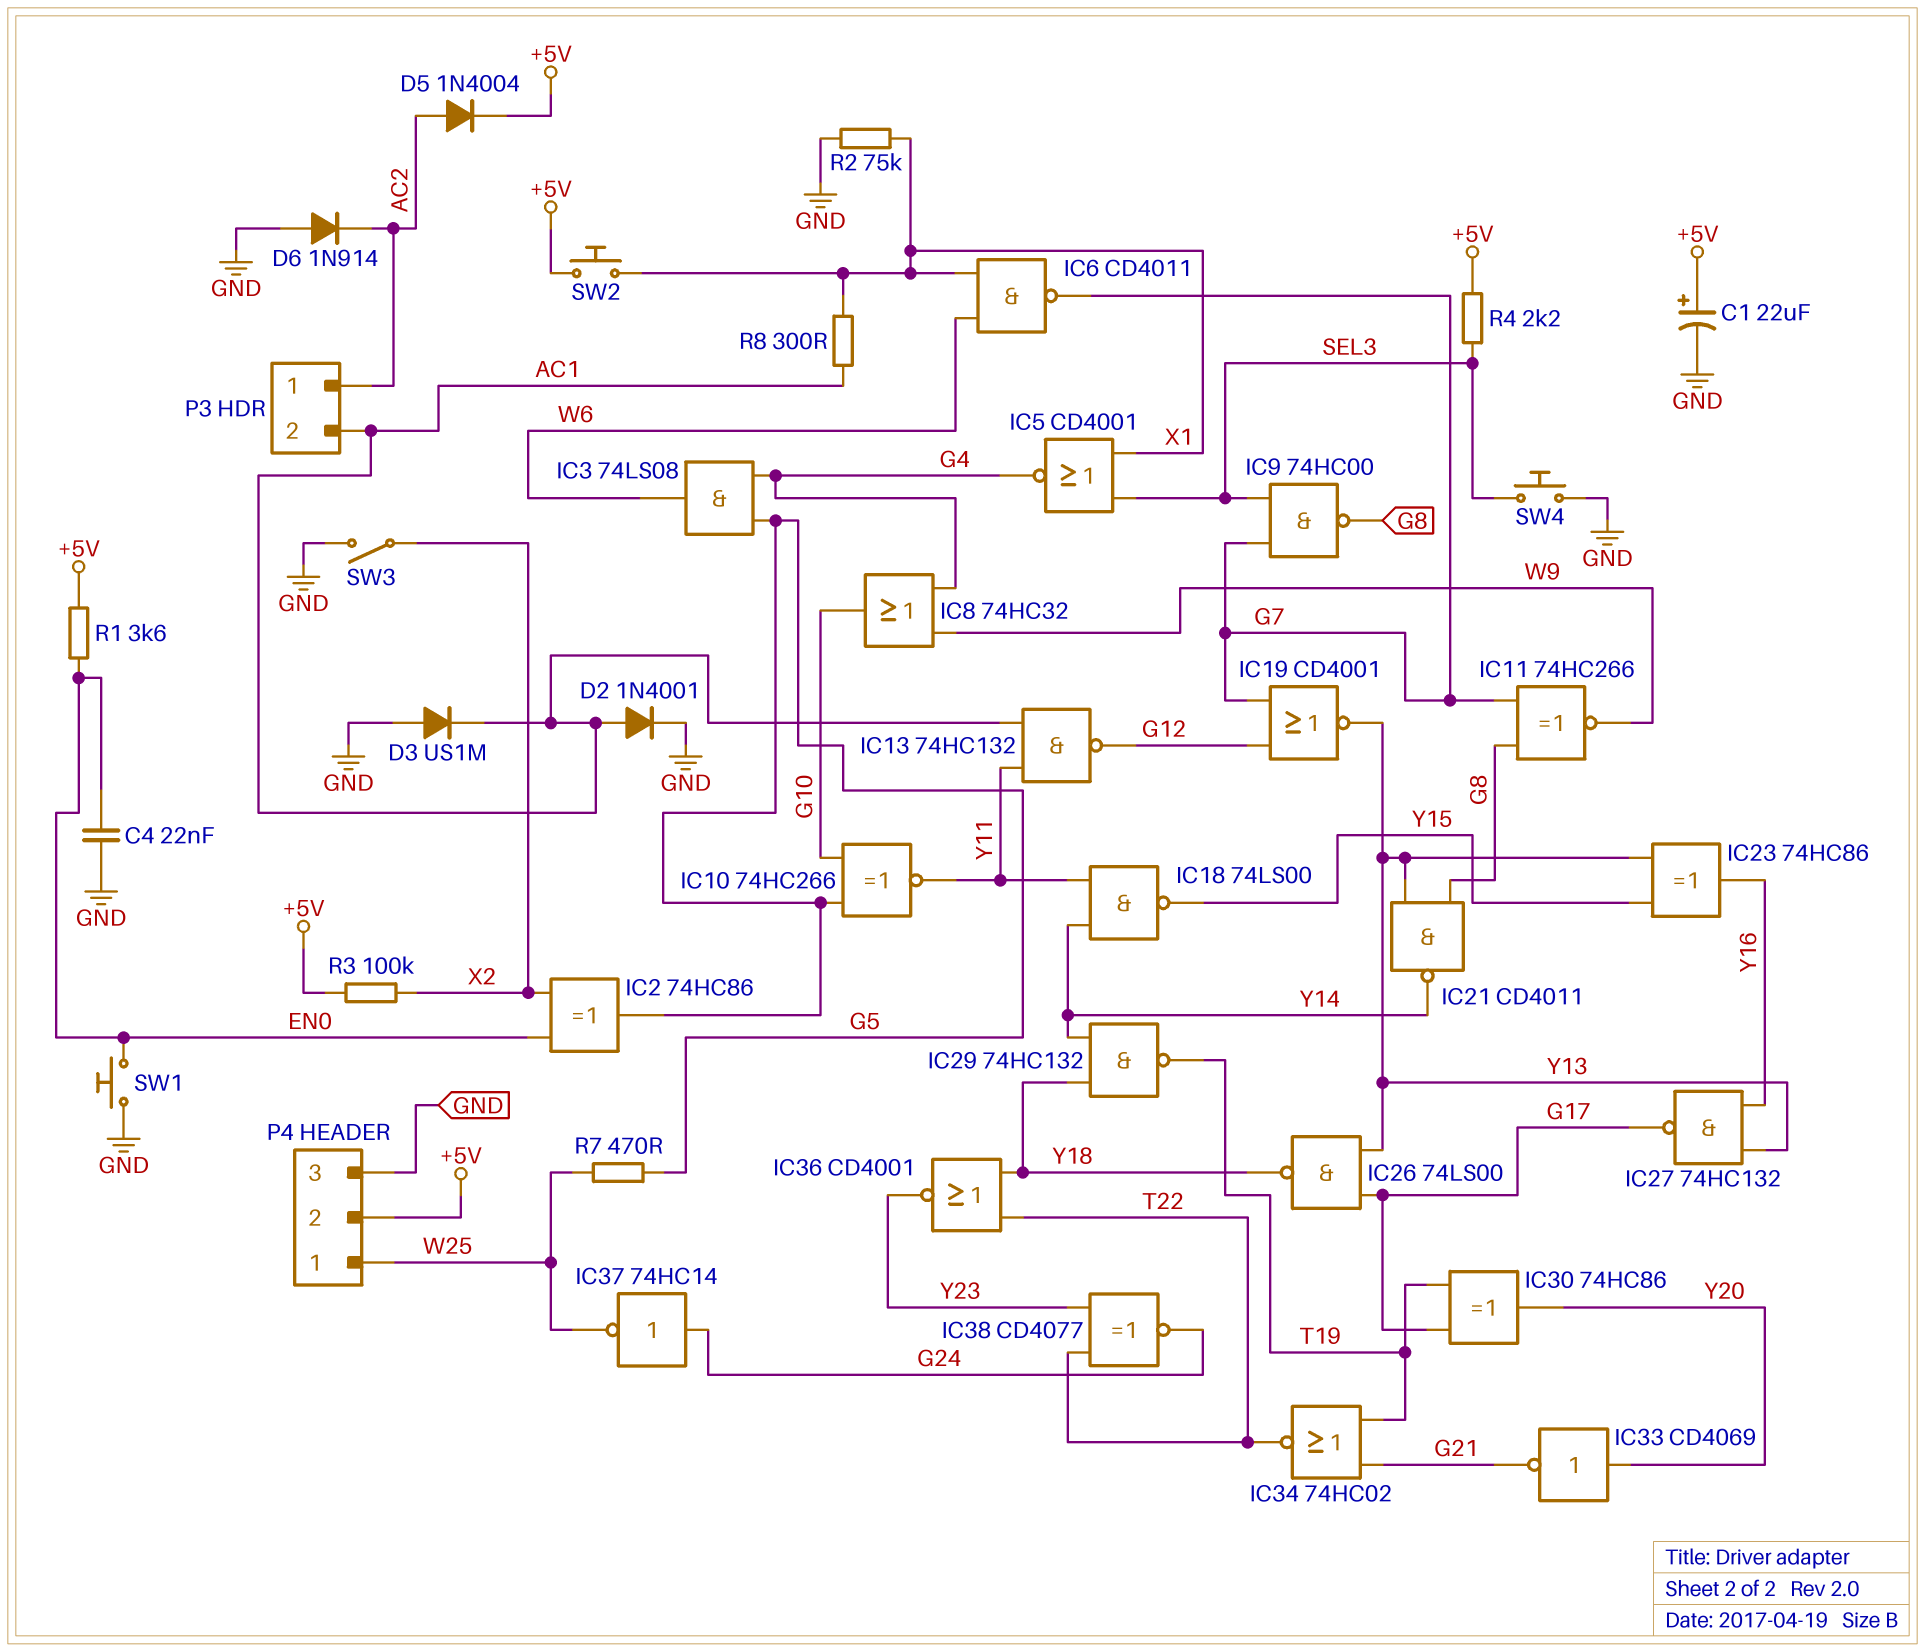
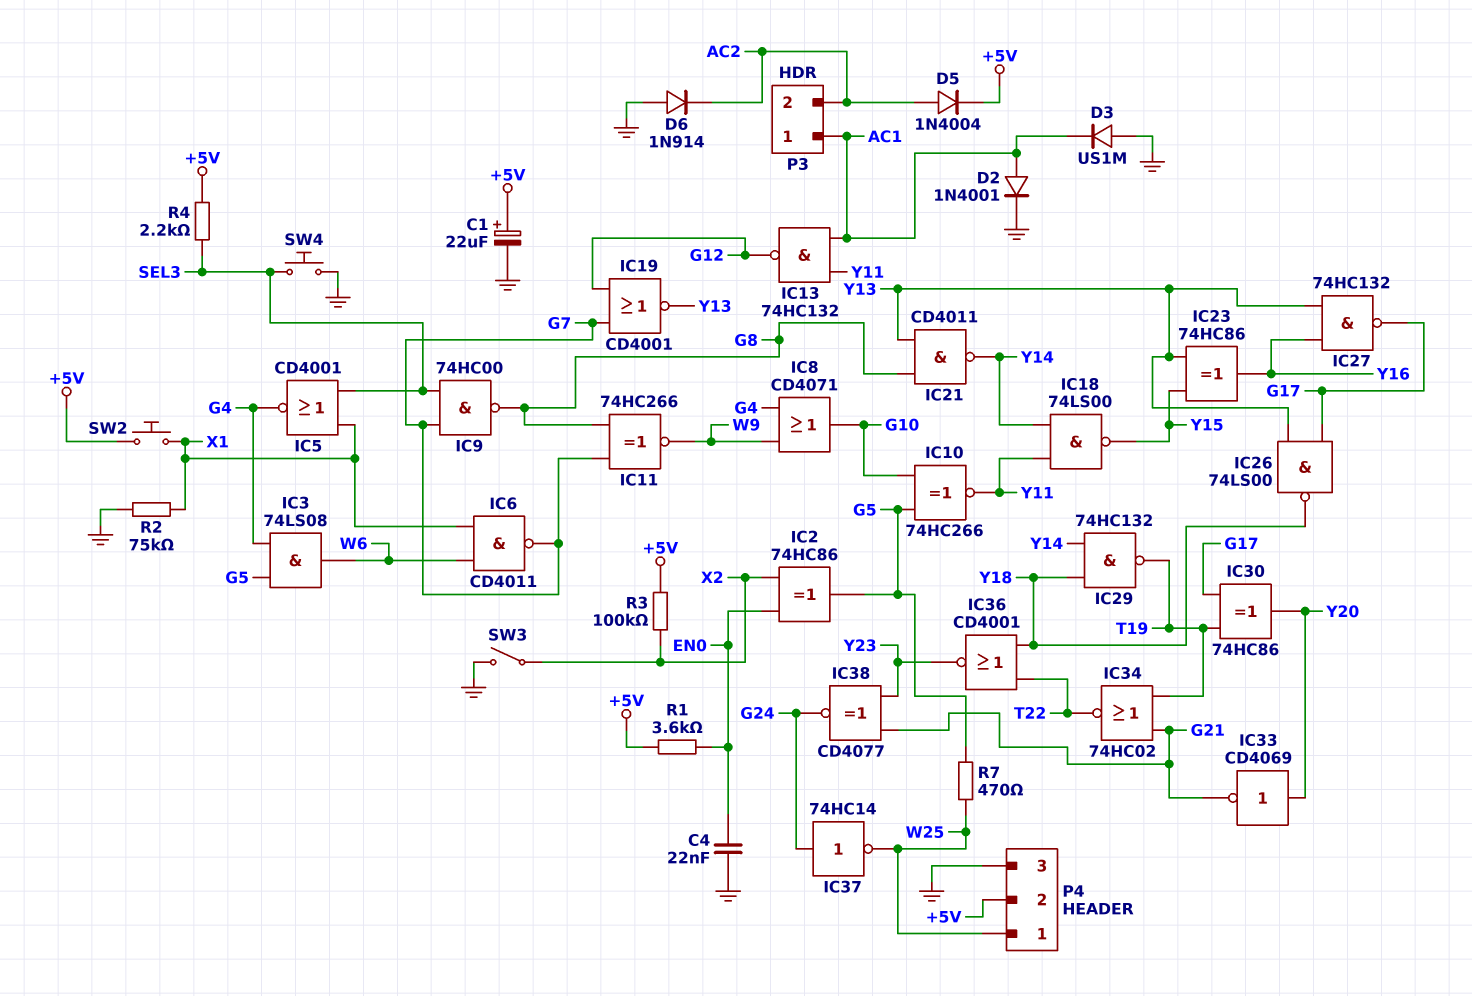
IC8: OR 74HC32 (in G4, in W9, out G10) -> OR CD4071 (in G4, in W9, out G10)
IC38: XNOR CD4077 (in T22, in Y23, out G24) -> XNOR CD4077 (in G21, in Y23, out G24)
P3 pin 1: AC2 -> AC1
P3 pin 2: AC1 -> AC2
R8: 300 (AC1, X1) -> none
SW1: button (EN0, GND) -> none

